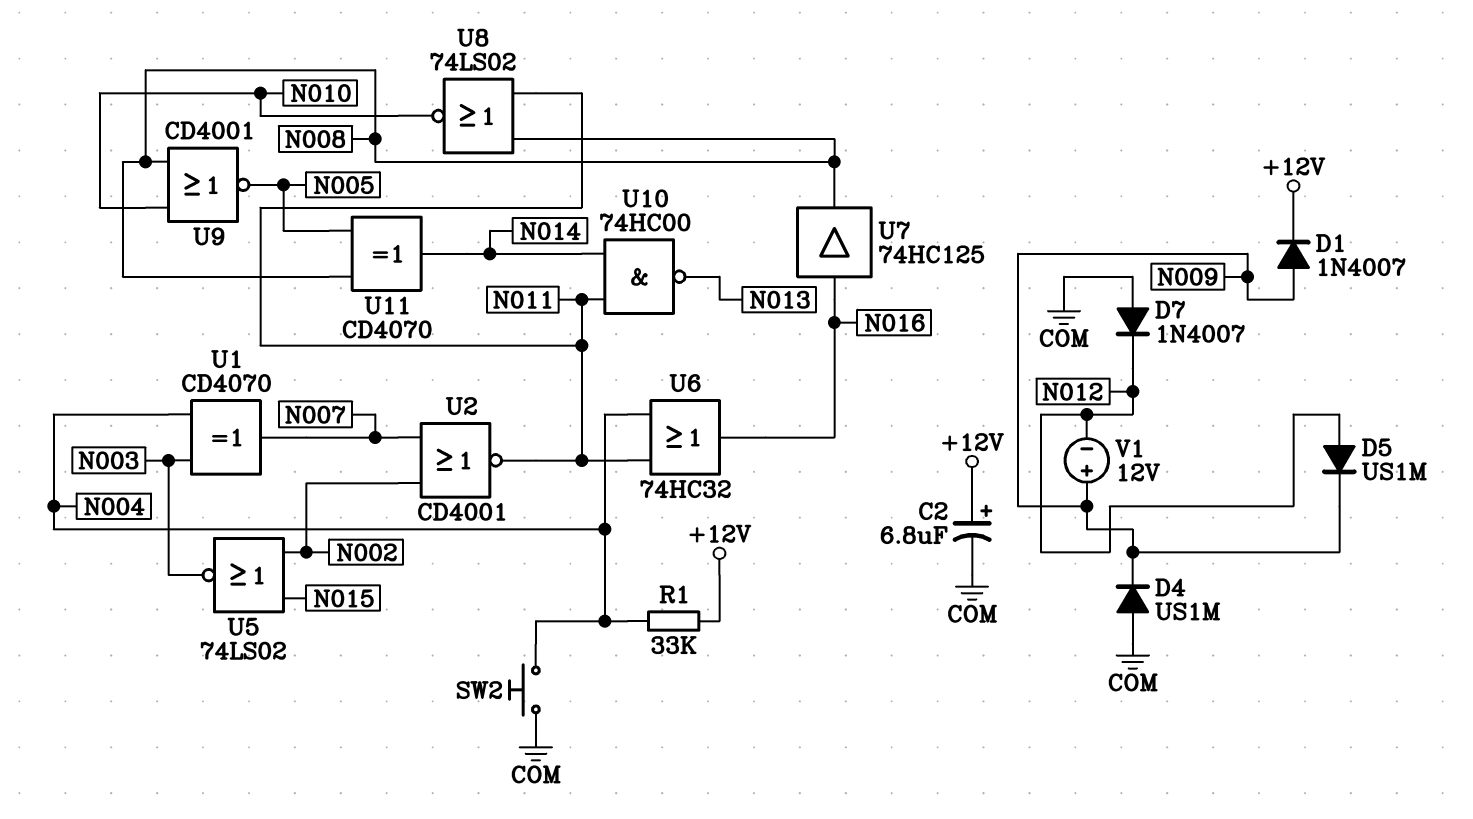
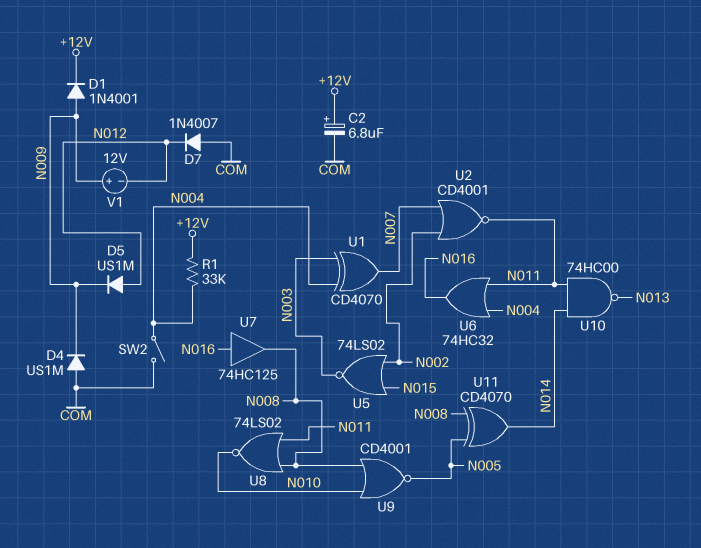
D1: diode 1N4007 (A N009, K +12V) -> diode 1N4001 (A N009, K +12V)
SW2: button (COM, N004) -> switch (COM, N004)

